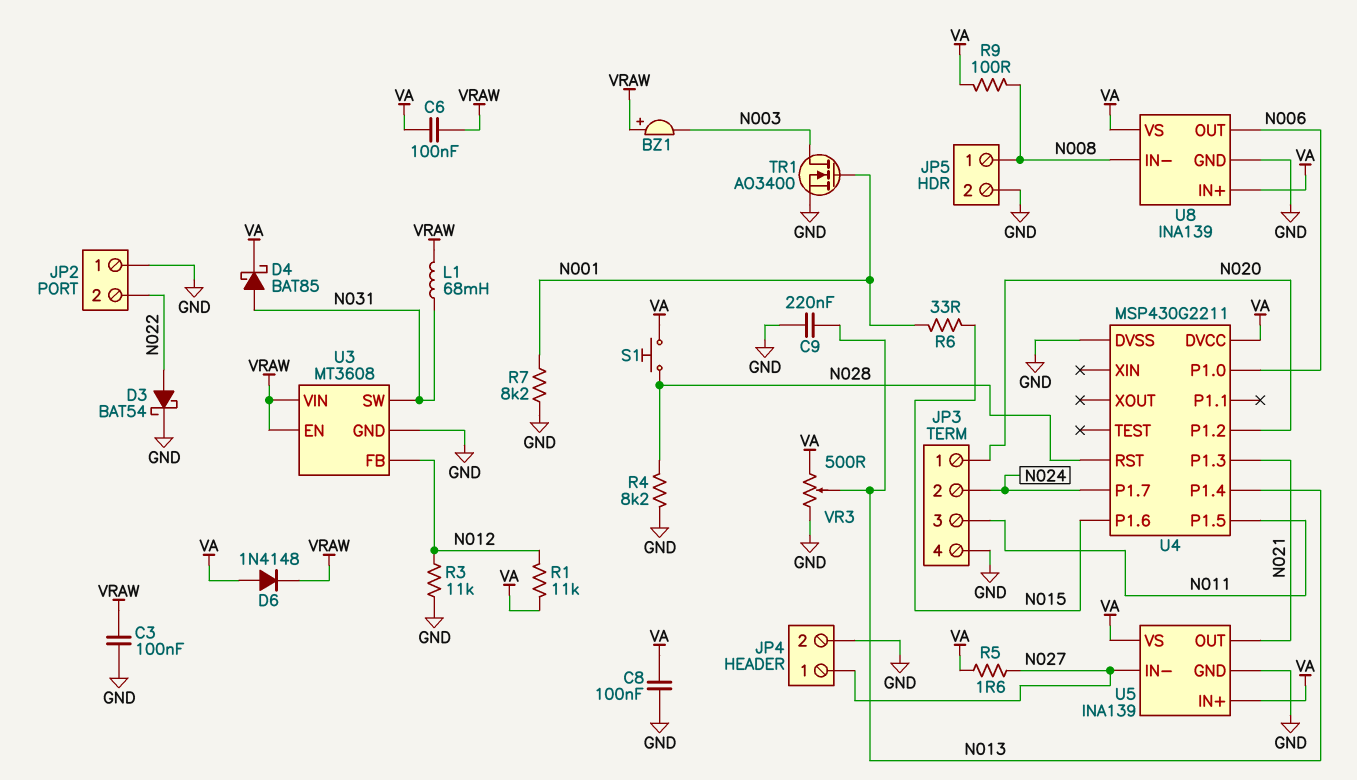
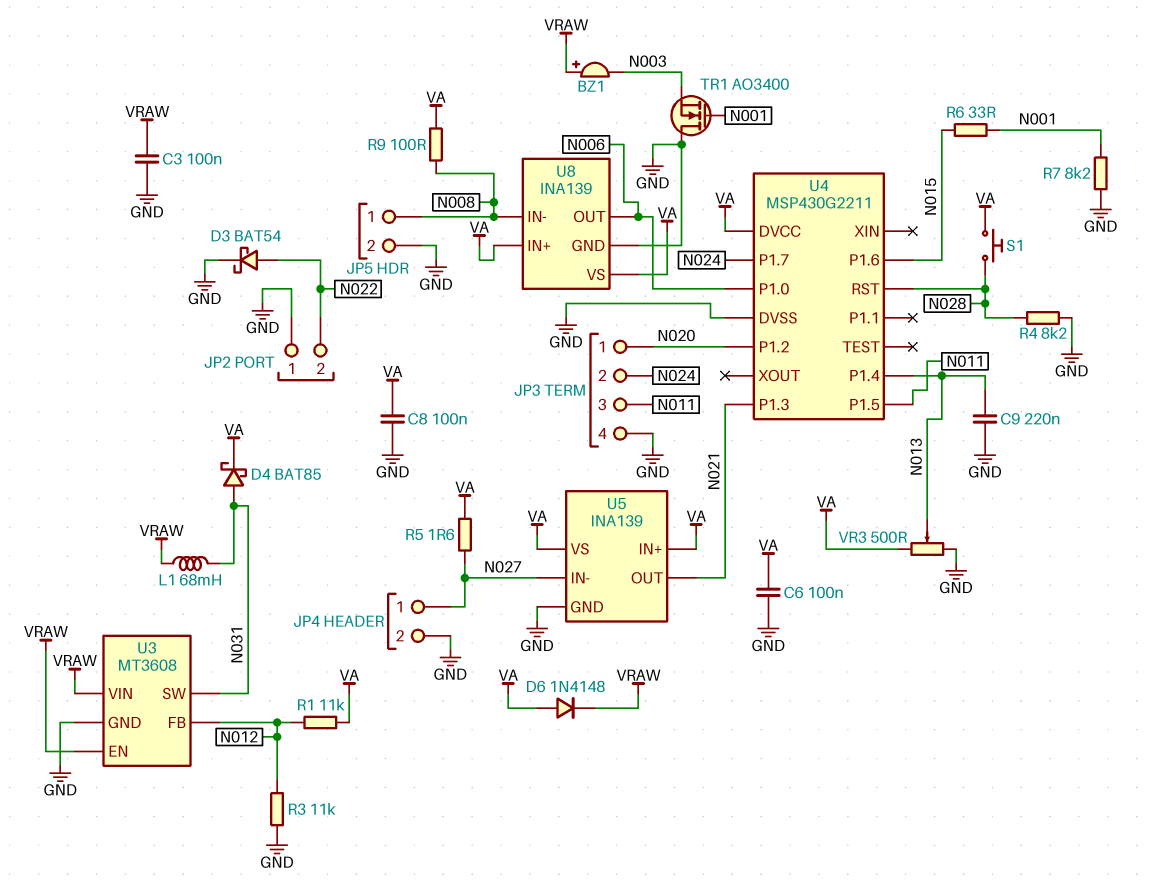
C6: 100nF (VA, VRAW) -> 100nF (GND, VA)
TR1: NMOS AO3400 (G N001, D N003, S GND) -> NMOS AO3400 (G N001, D GND, S N003)

